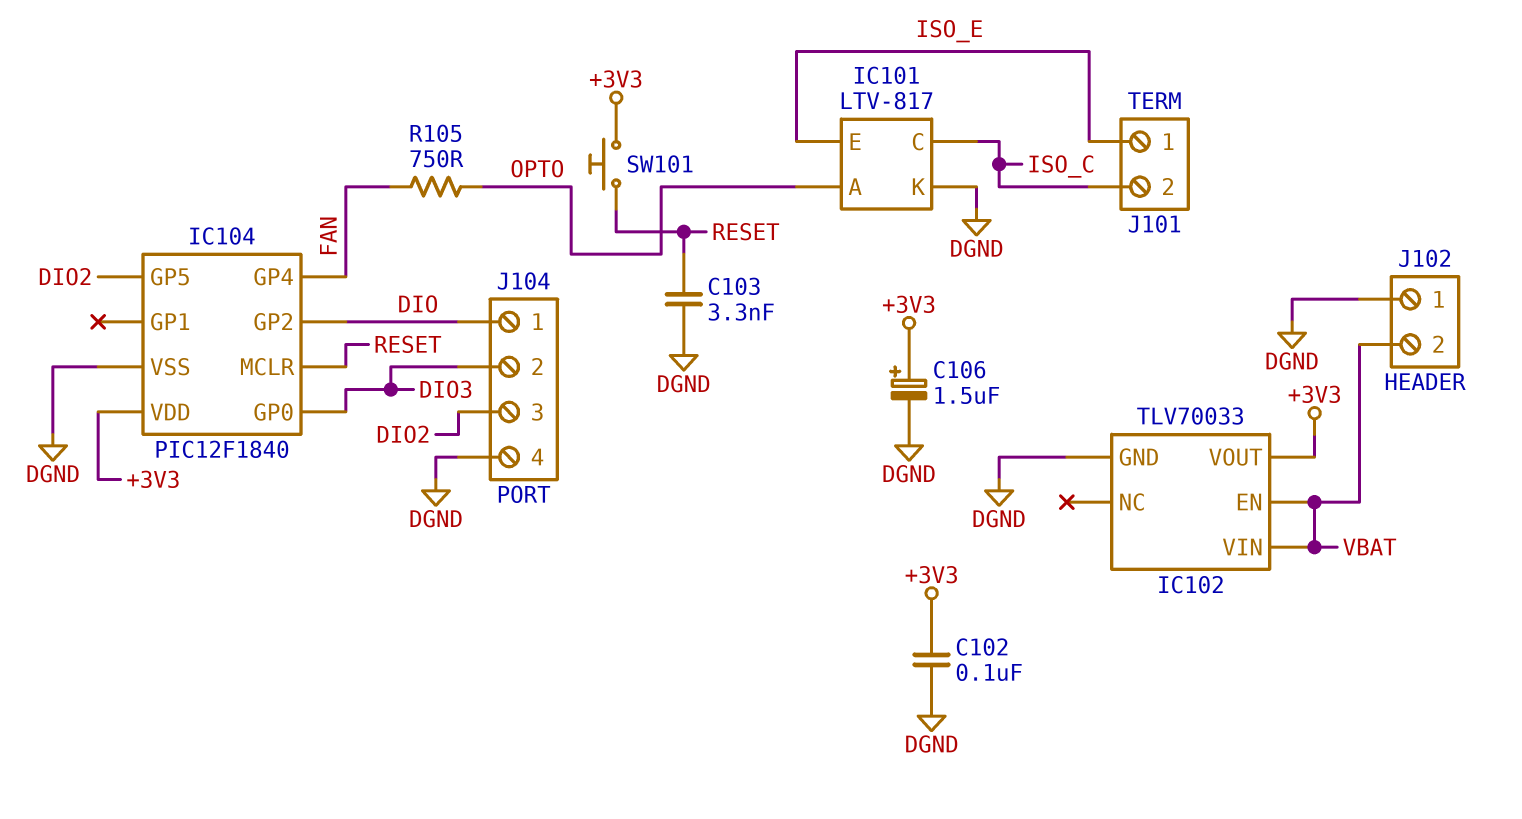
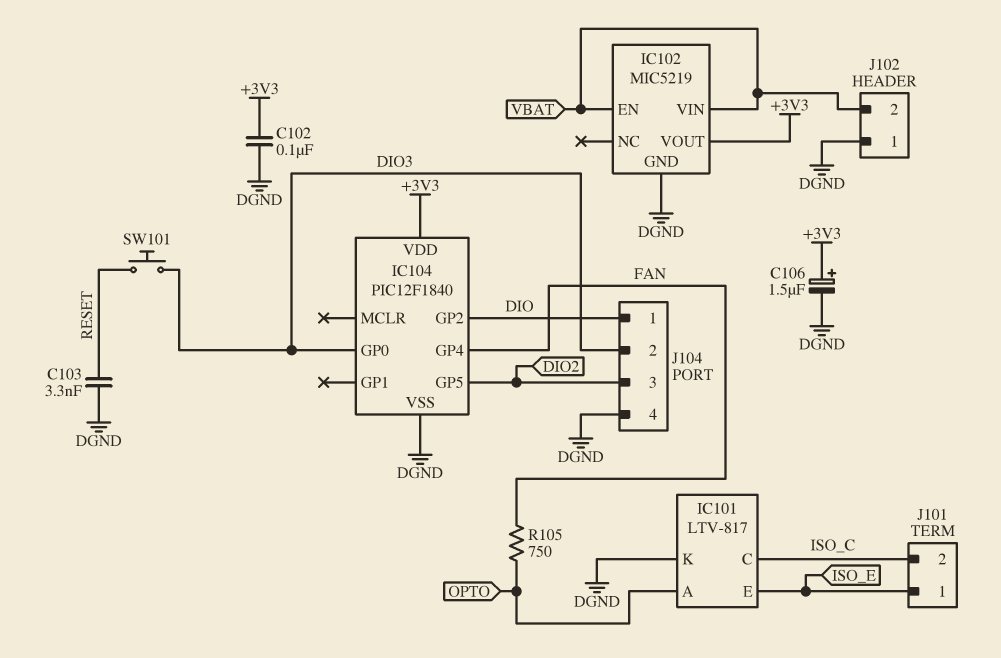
IC102: TLV70033 -> MIC5219
IC104 pin MCLR: RESET -> none
SW101: button (+3V3, RESET) -> button (DIO3, RESET)

